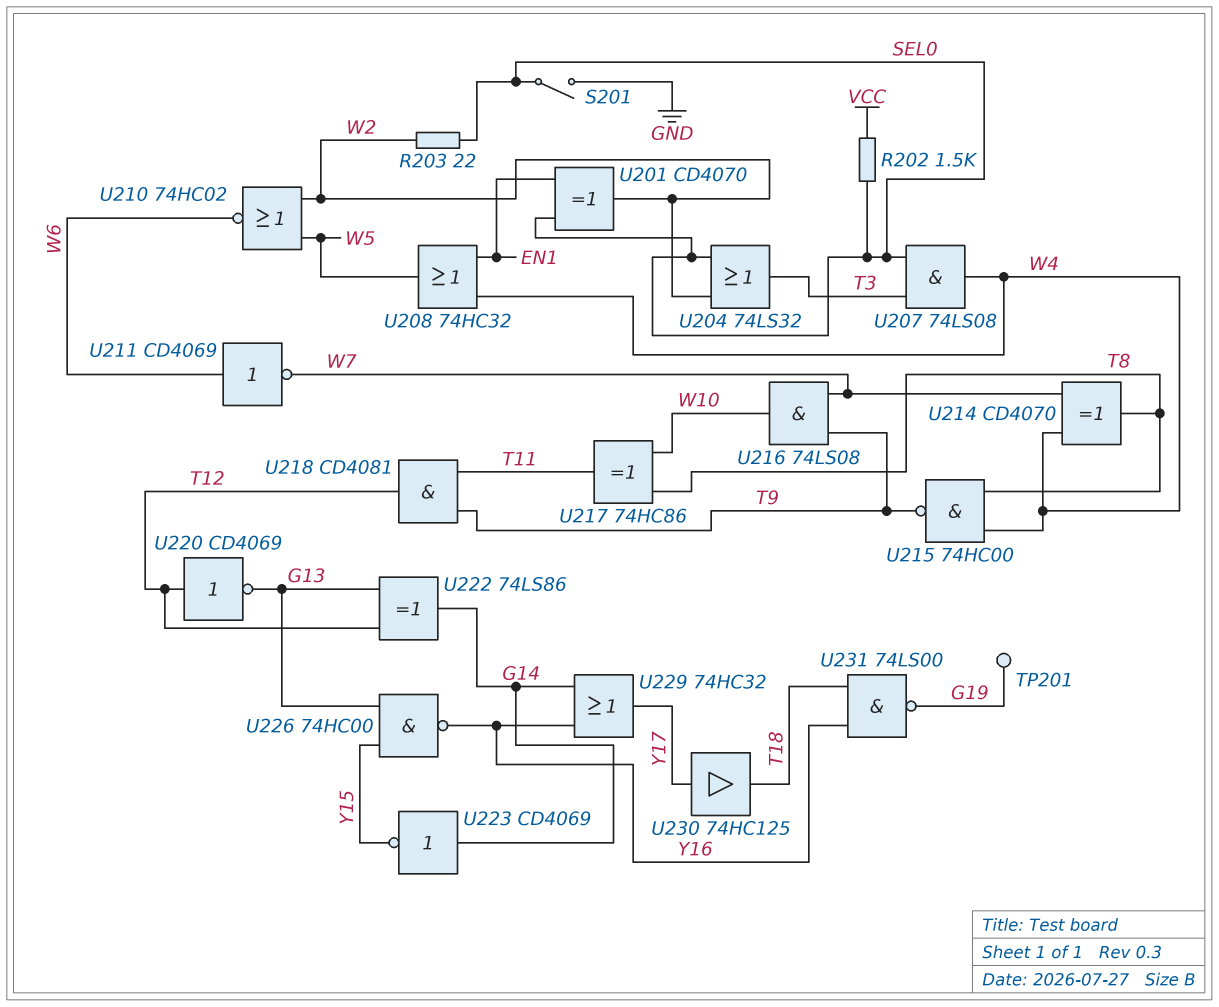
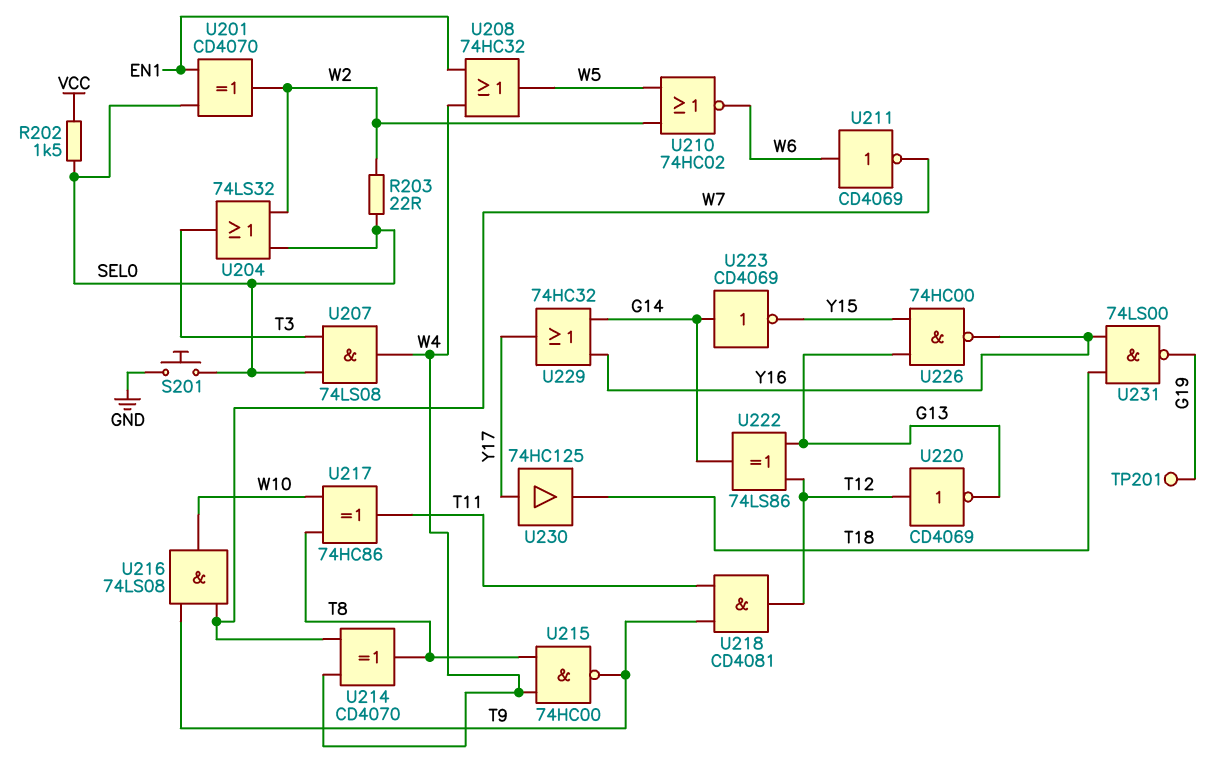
S201: switch (GND, SEL0) -> button (GND, SEL0)

